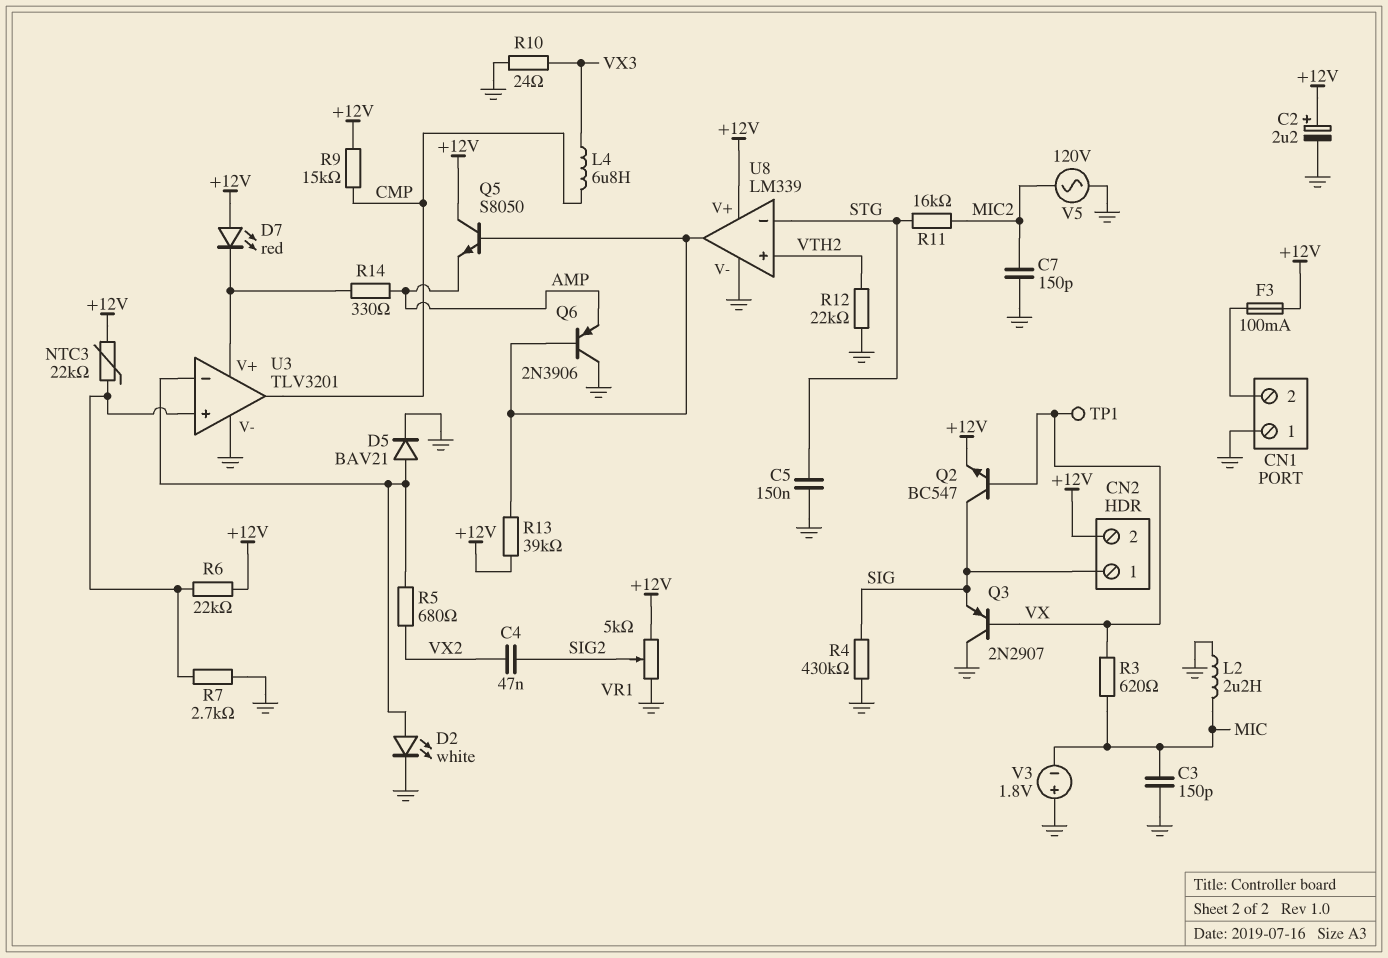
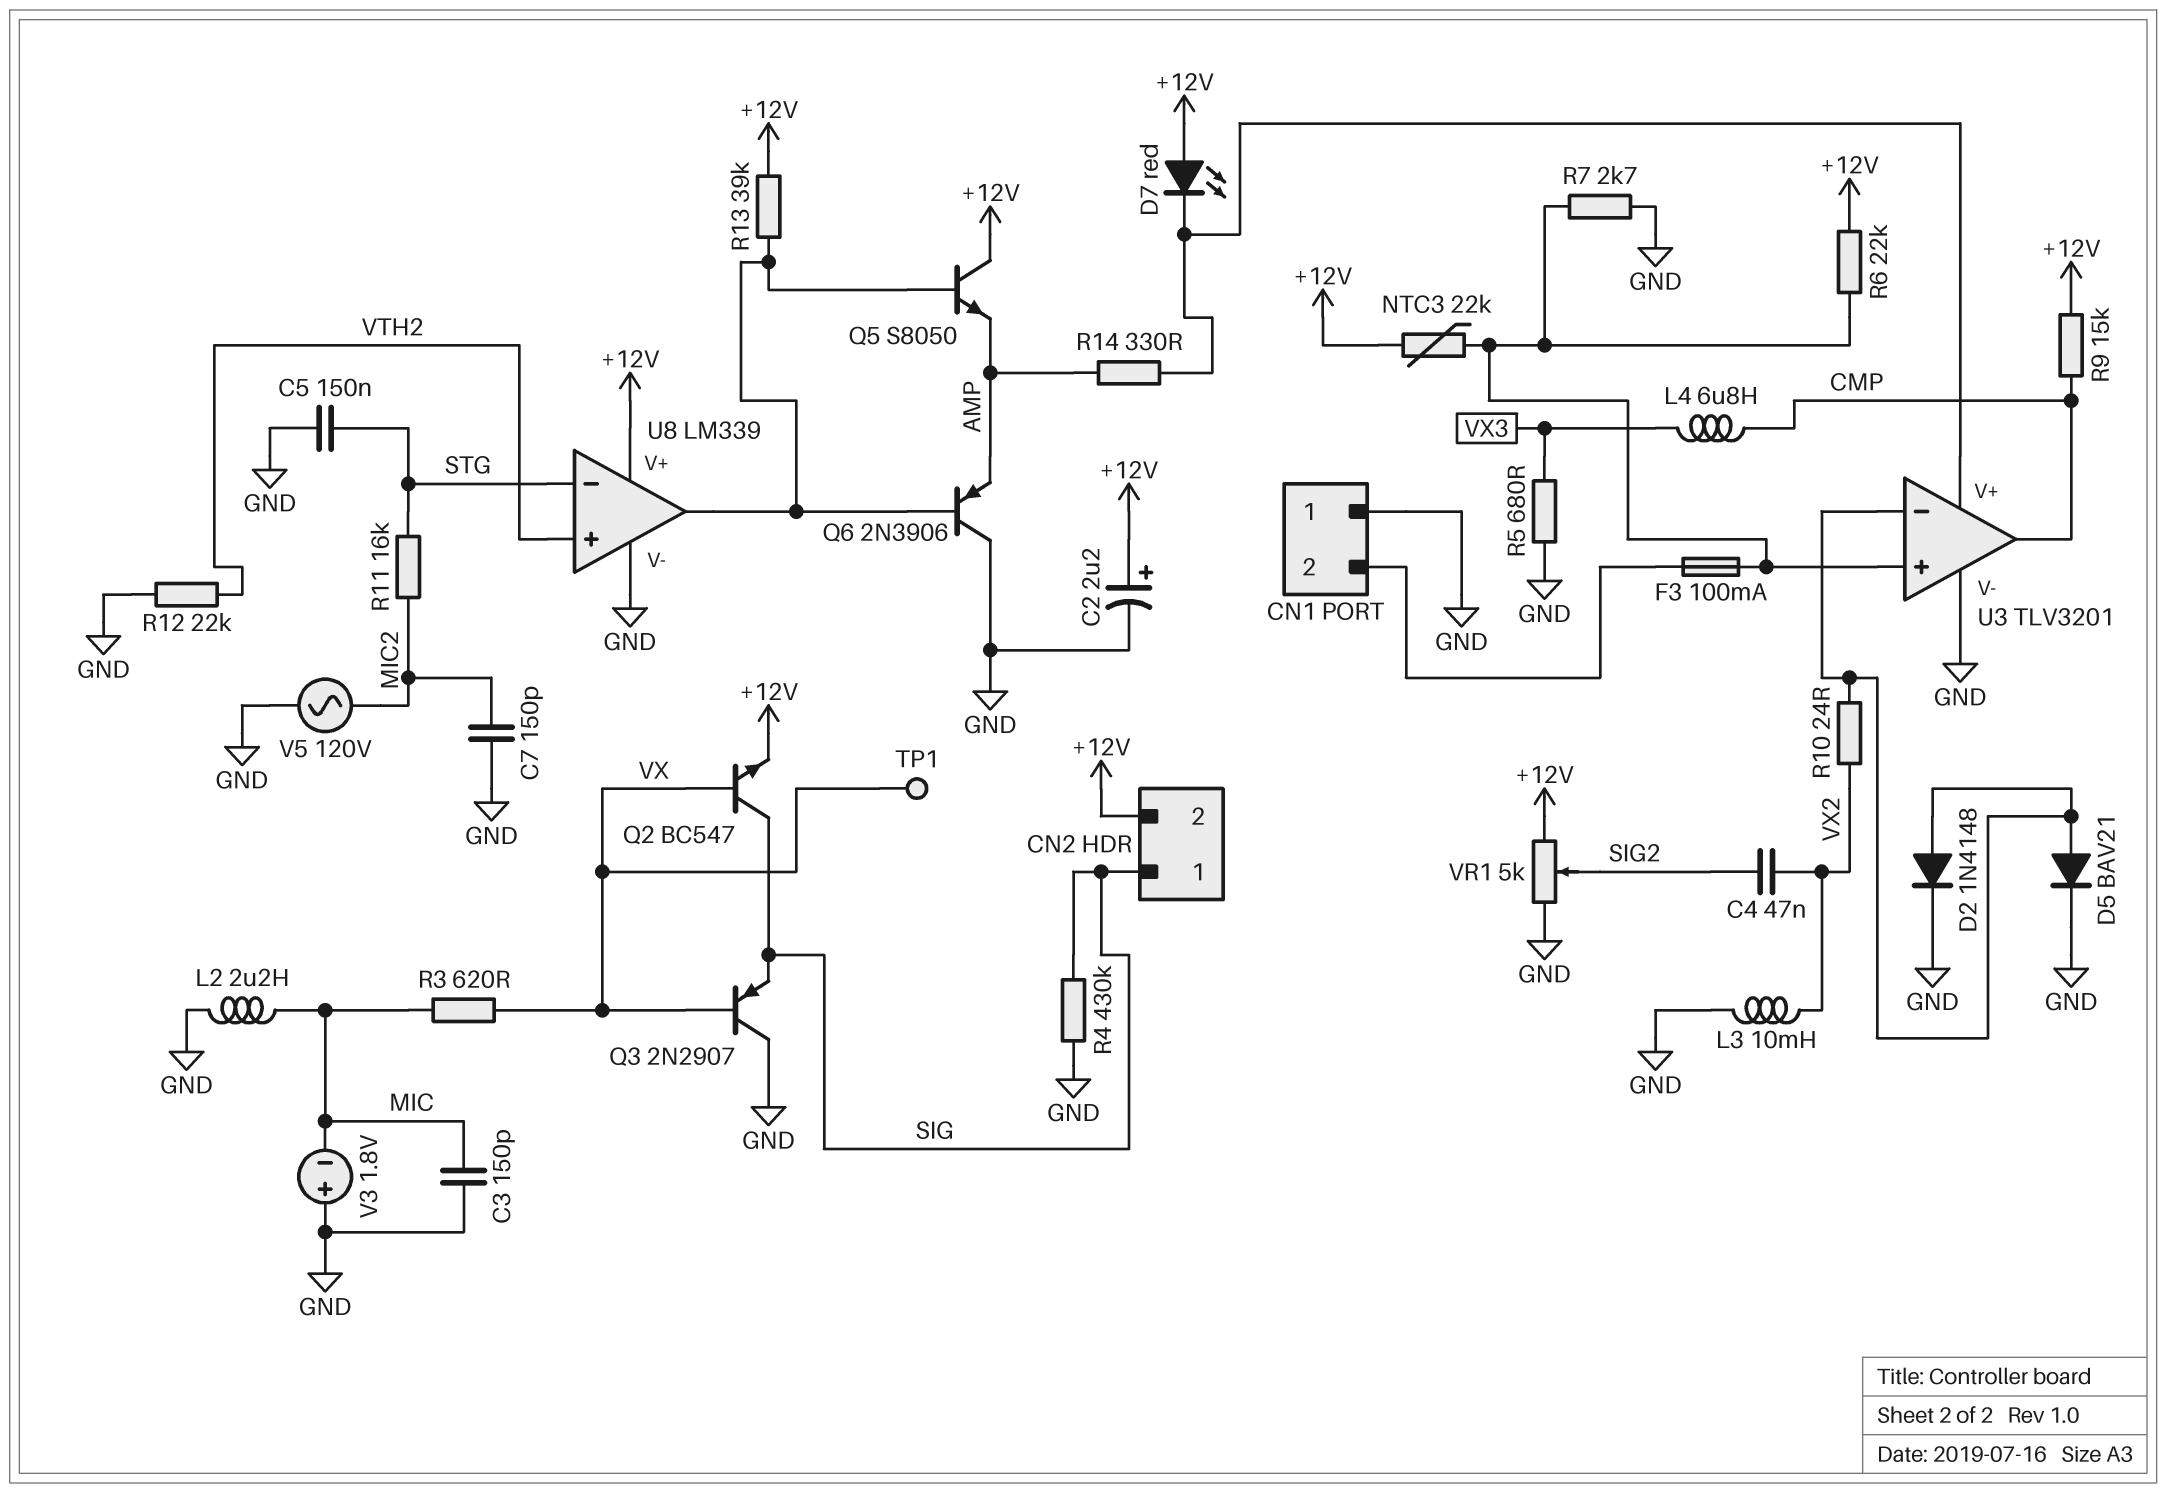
D2: LED white (A U3/in-, K GND) -> diode 1N4148 (A U3/in-, K GND)
F3: 100mA (+12V, CN1/2) -> 100mA (CN1/2, U3/in+)
L3: none -> 10mH (GND, VX2)
R5: 680 (U3/in-, VX2) -> 680 (GND, VX3)
R10: 24 (GND, VX3) -> 24 (U3/in-, VX2)

